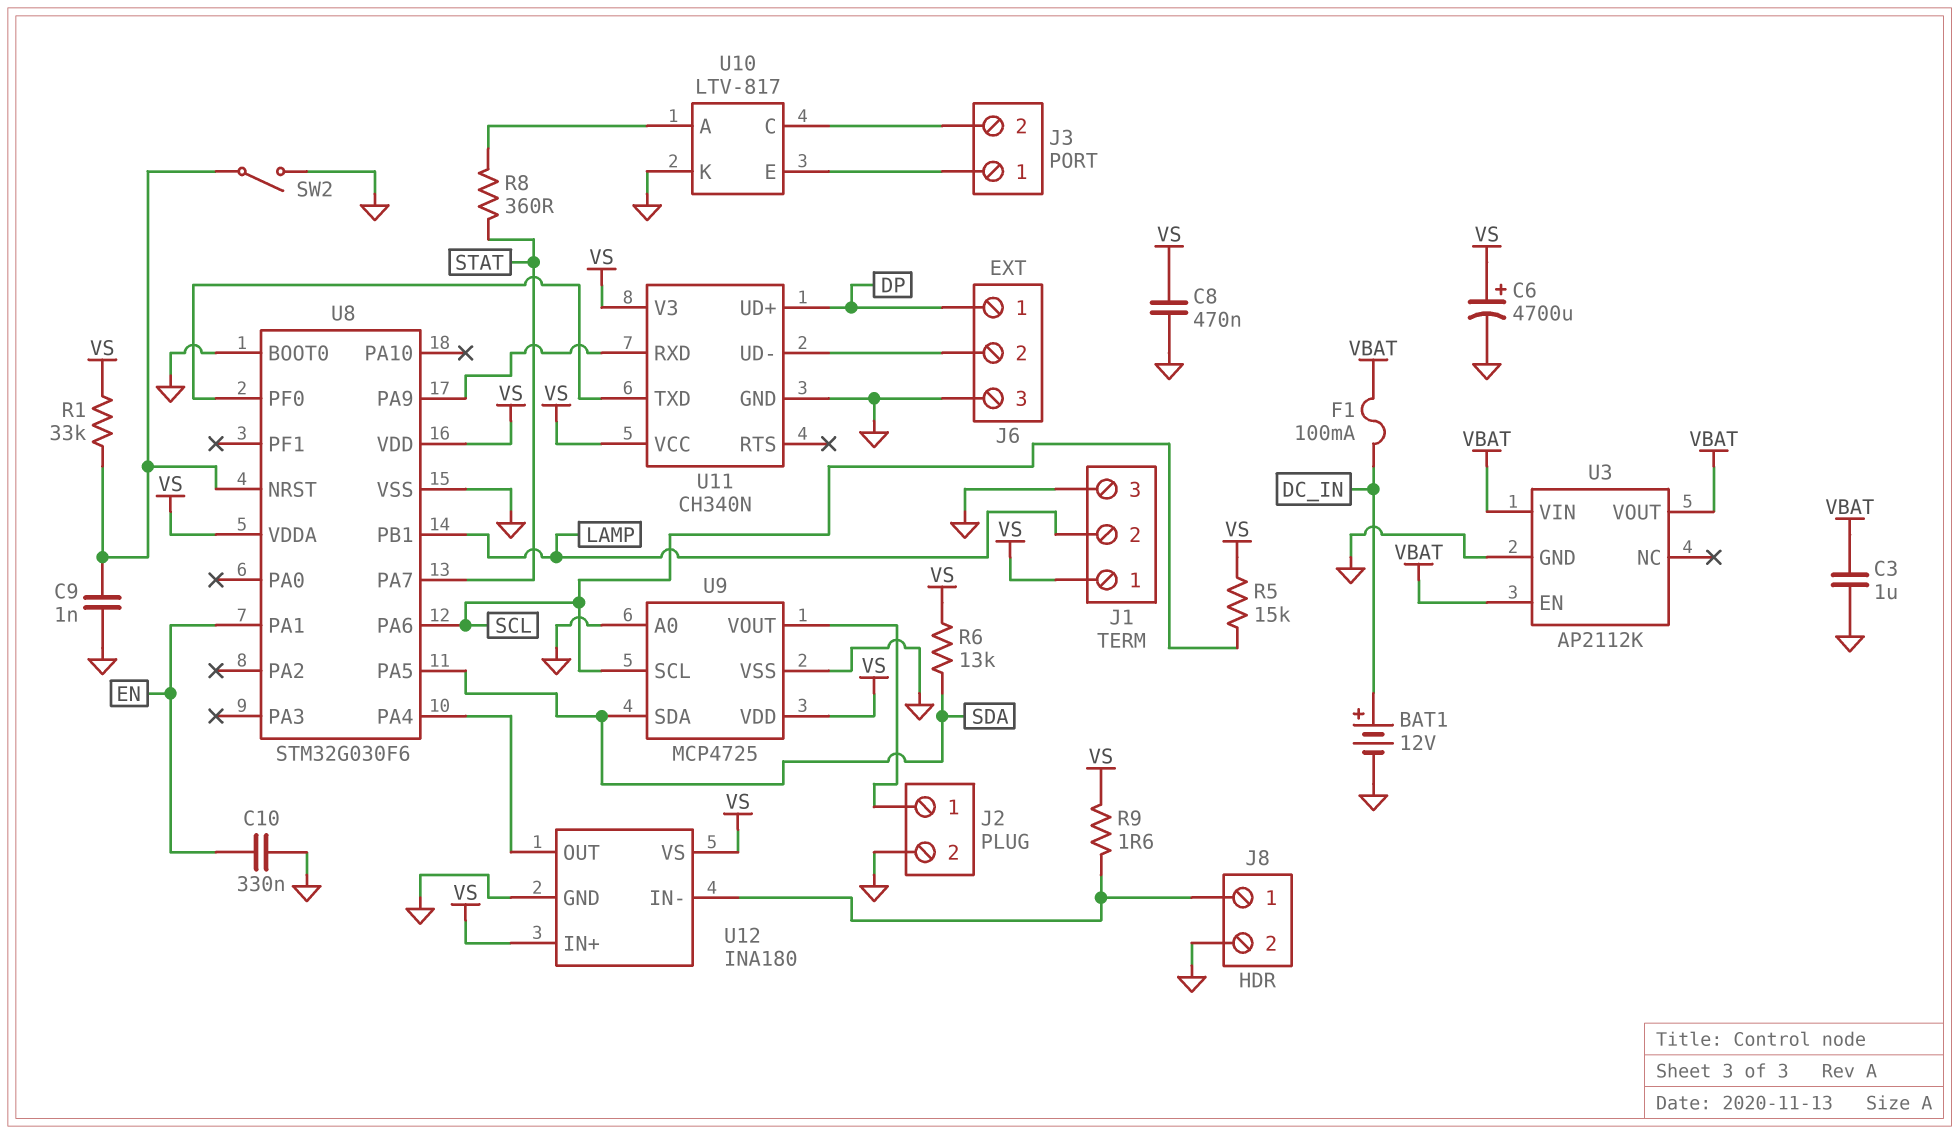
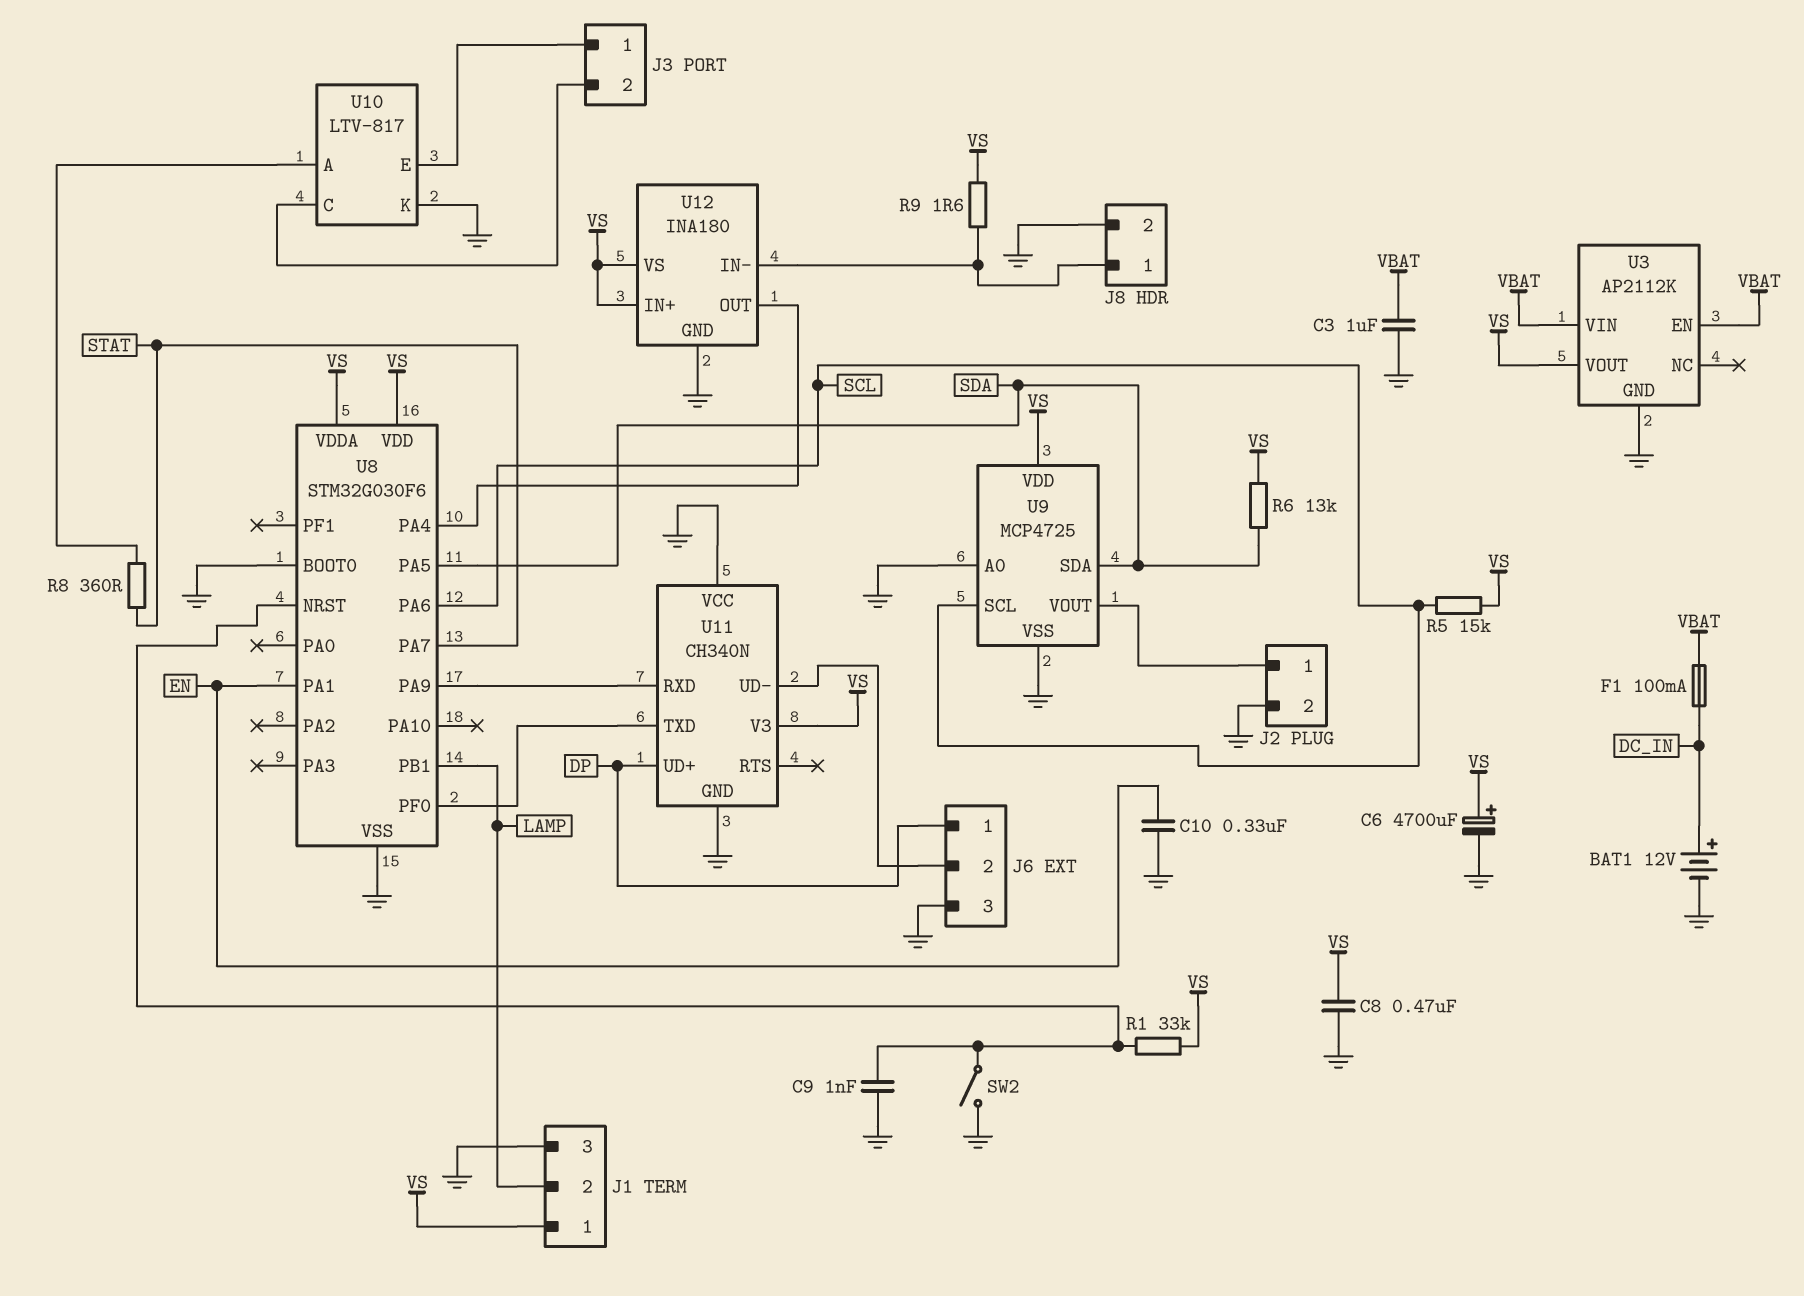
U3 pin VOUT: VBAT -> VS
U11 pin VCC: VS -> GND

